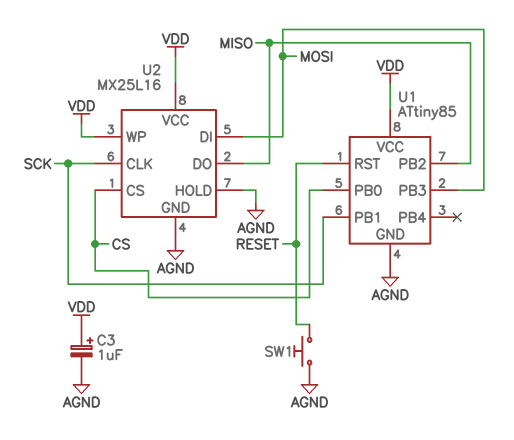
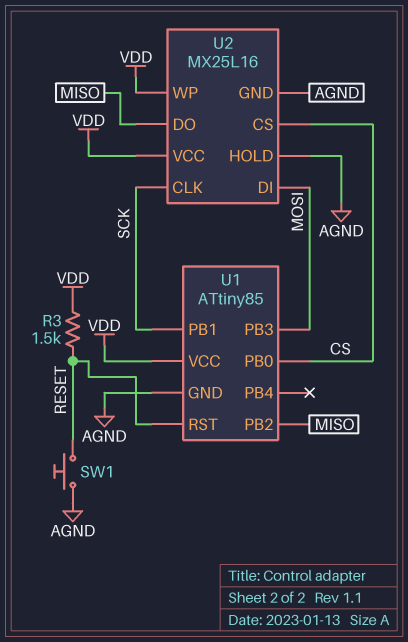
C3: 1uF (plus VDD, minus AGND) -> none
R3: none -> 1.5k (RESET, VDD)

